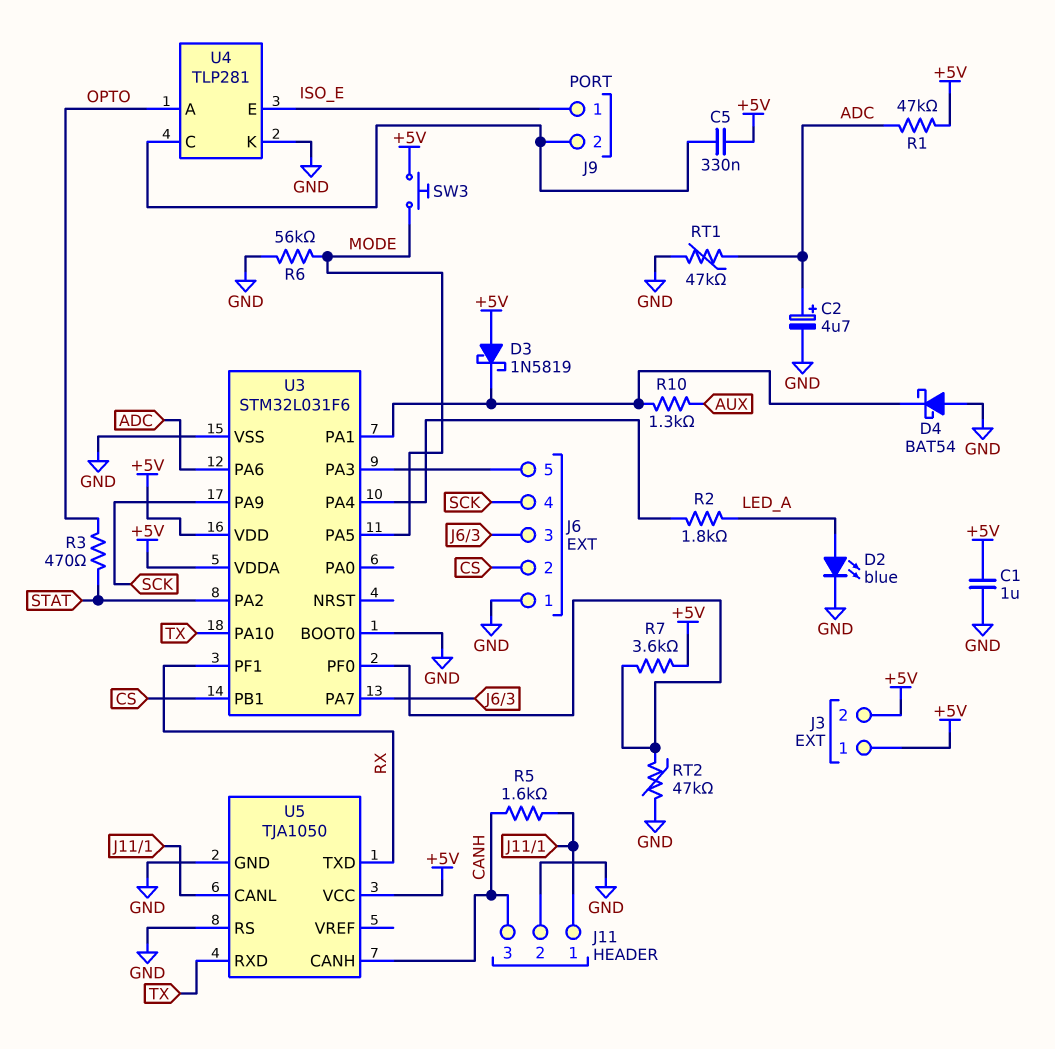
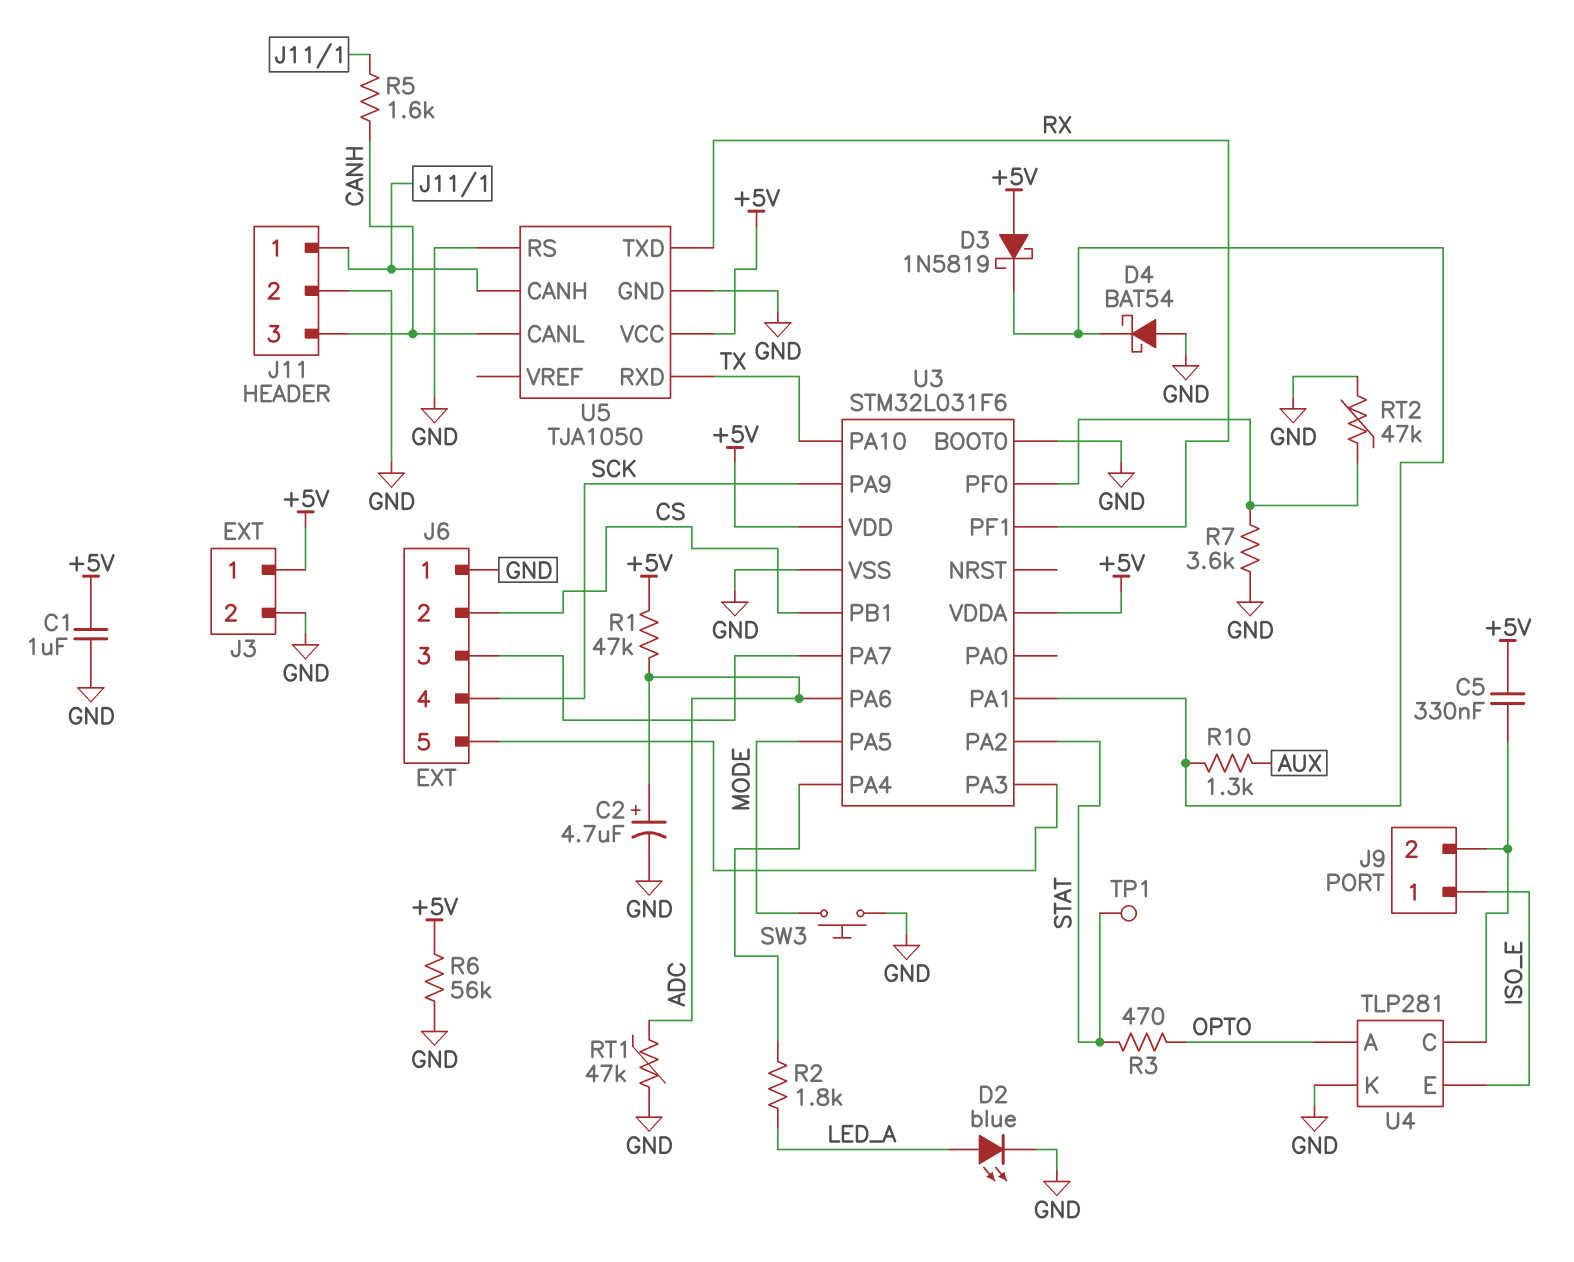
J3 pin 2: +5V -> GND
R6: 56k (GND, MODE) -> 56k (+5V, GND)
R7: 3.6k (+5V, U3/PF0) -> 3.6k (GND, U3/PF0)
SW3: button (+5V, MODE) -> button (GND, MODE)
TP1: none -> test point (STAT)
U5 pin CANH: CANH -> J11/1
U5 pin CANL: J11/1 -> CANH

